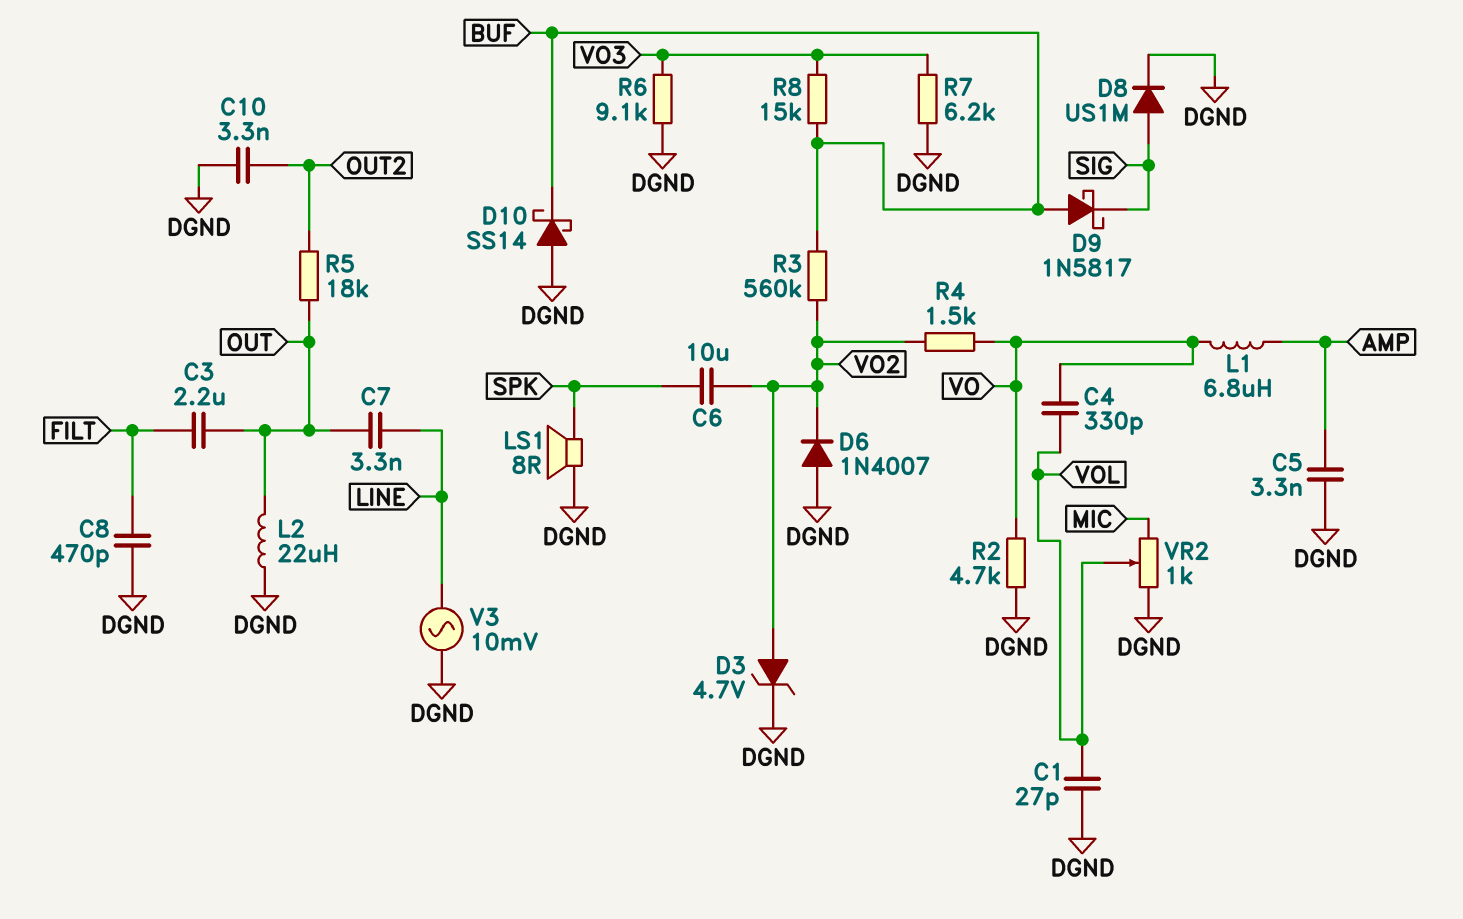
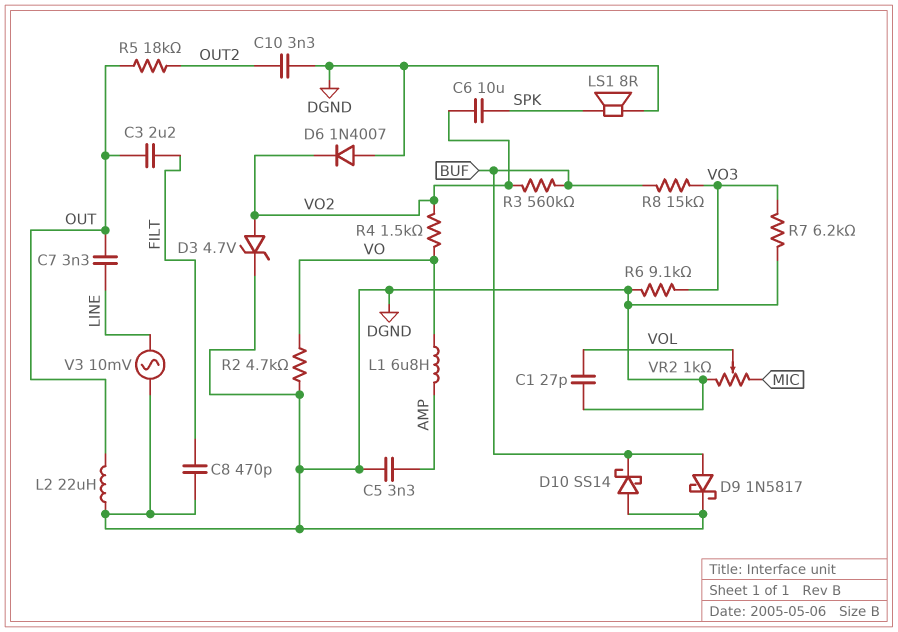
C4: 330pF (VO, VOL) -> none
D8: diode US1M (A SIG, K DGND) -> none
D9: schottky 1N5817 (A BUF, K SIG) -> schottky 1N5817 (A BUF, K DGND)

